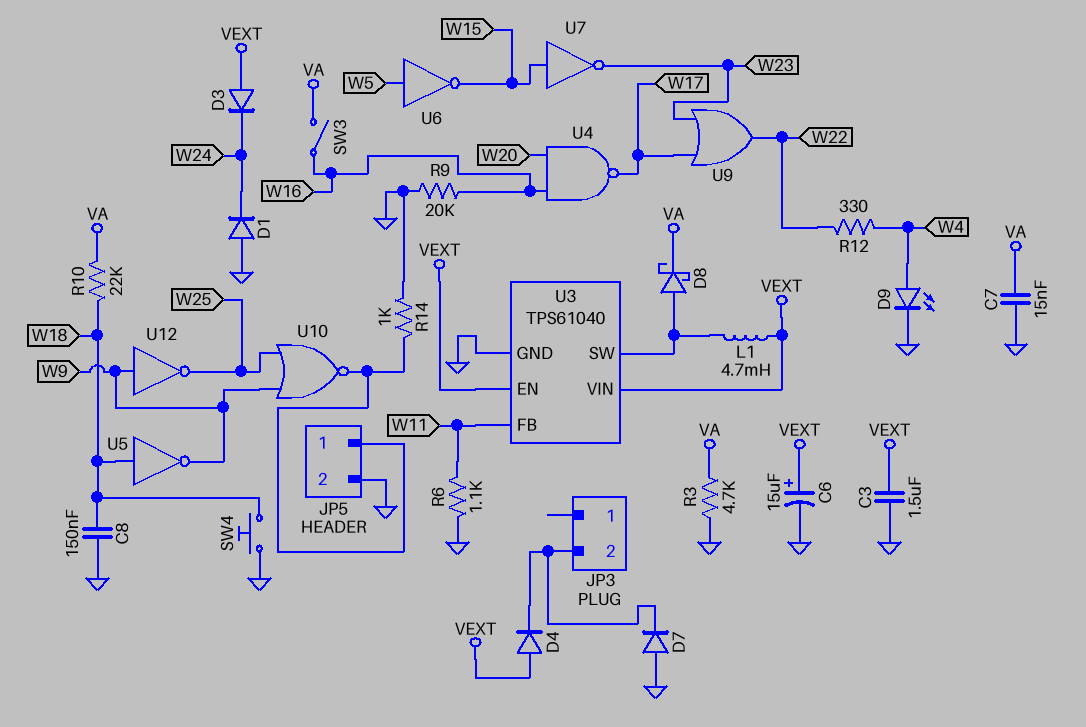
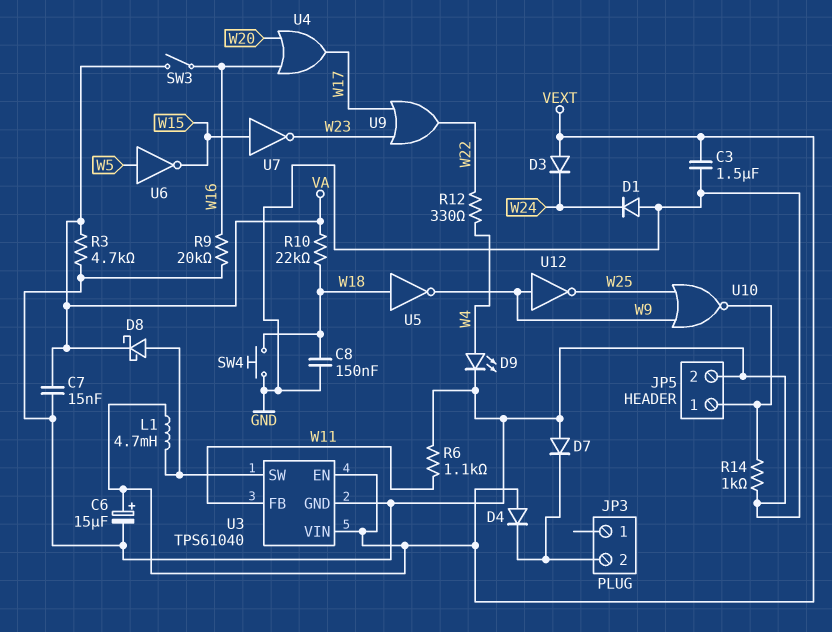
U4: NAND (in W16, in W20, out W17) -> OR (in W16, in W20, out W17)

